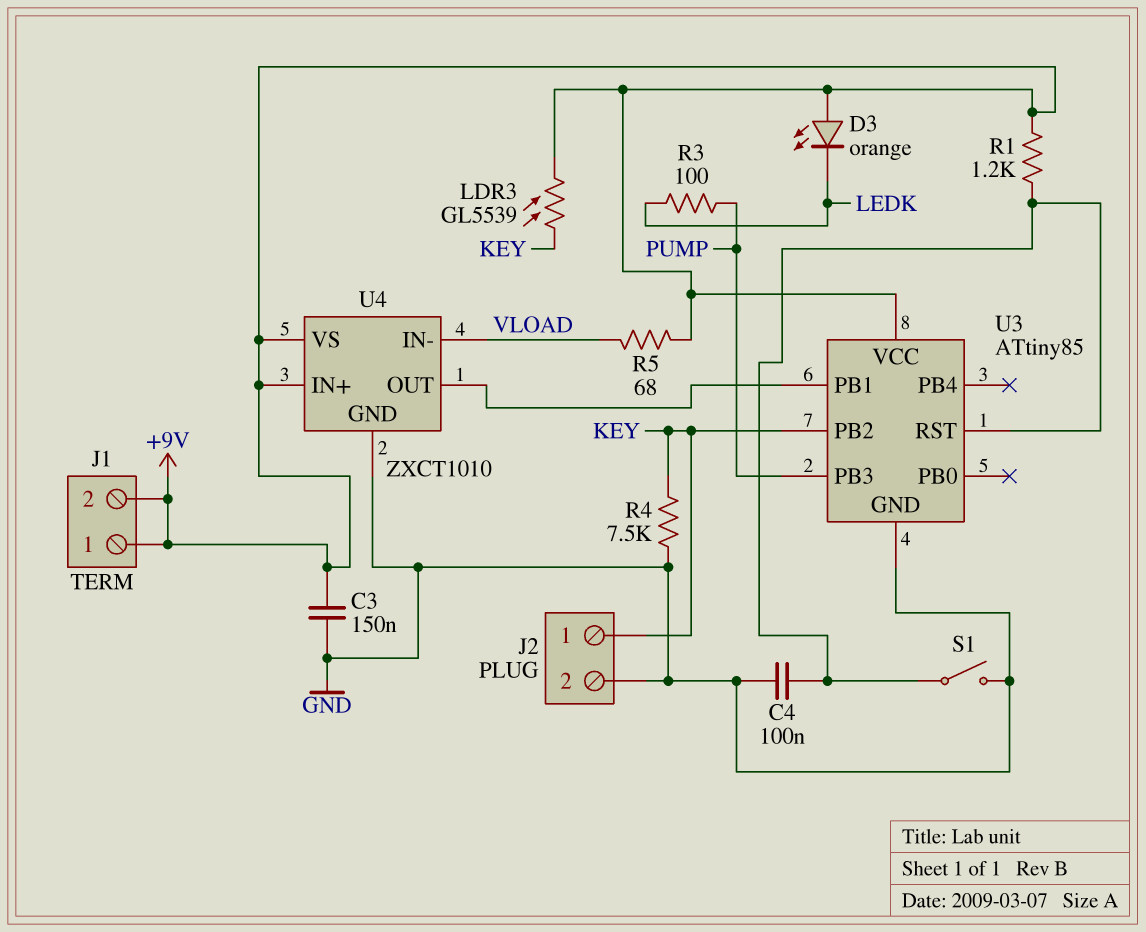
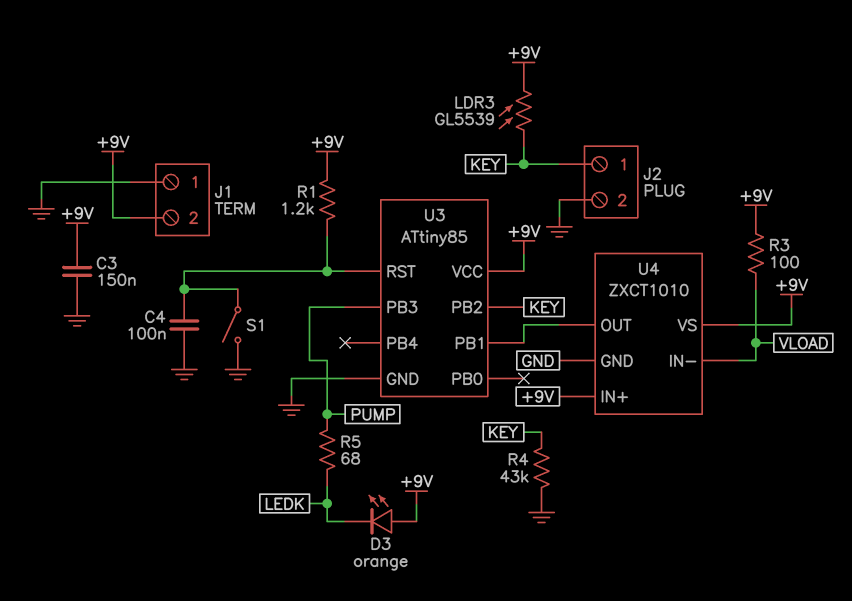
J1 pin 1: +9V -> GND
R3: 100 (LEDK, PUMP) -> 100 (+9V, VLOAD)
R4: 7.5k (GND, KEY) -> 43k (GND, KEY)
R5: 68 (+9V, VLOAD) -> 68 (LEDK, PUMP)

